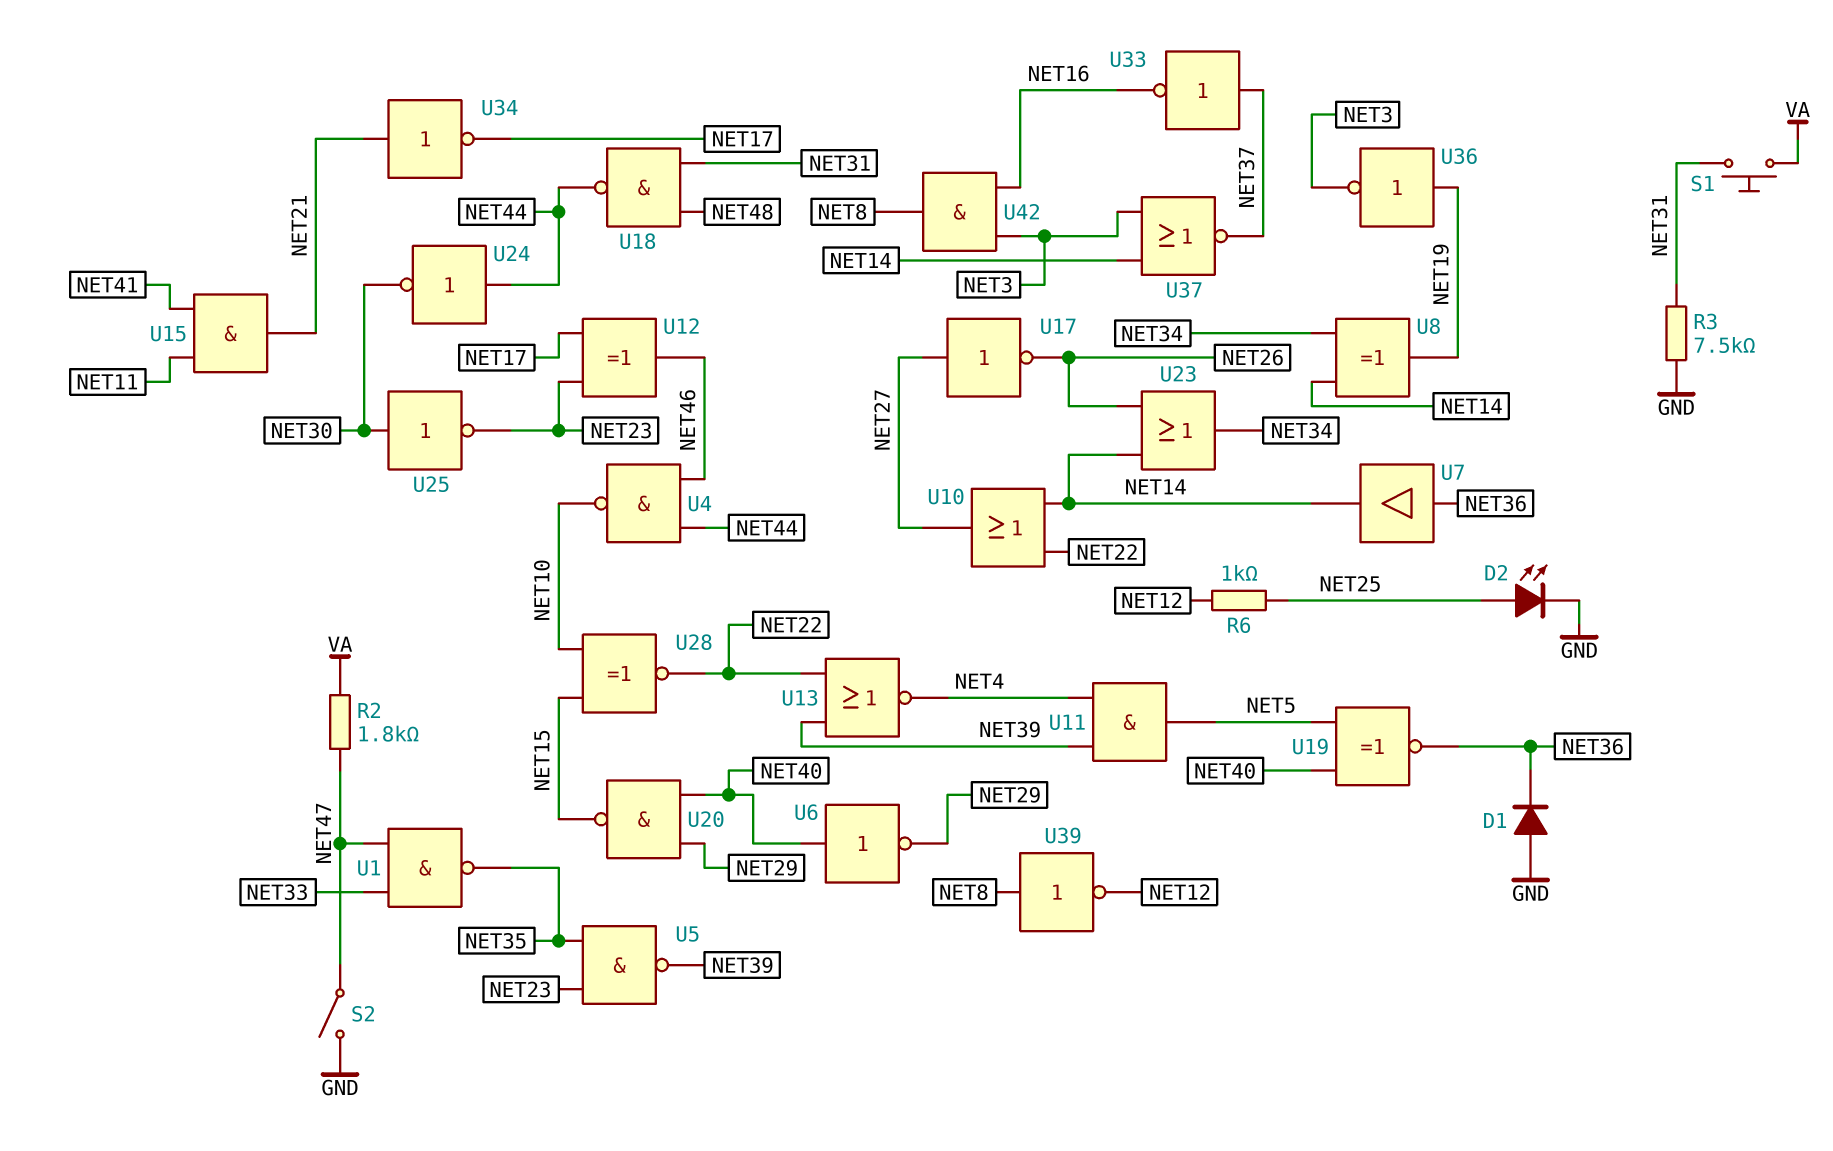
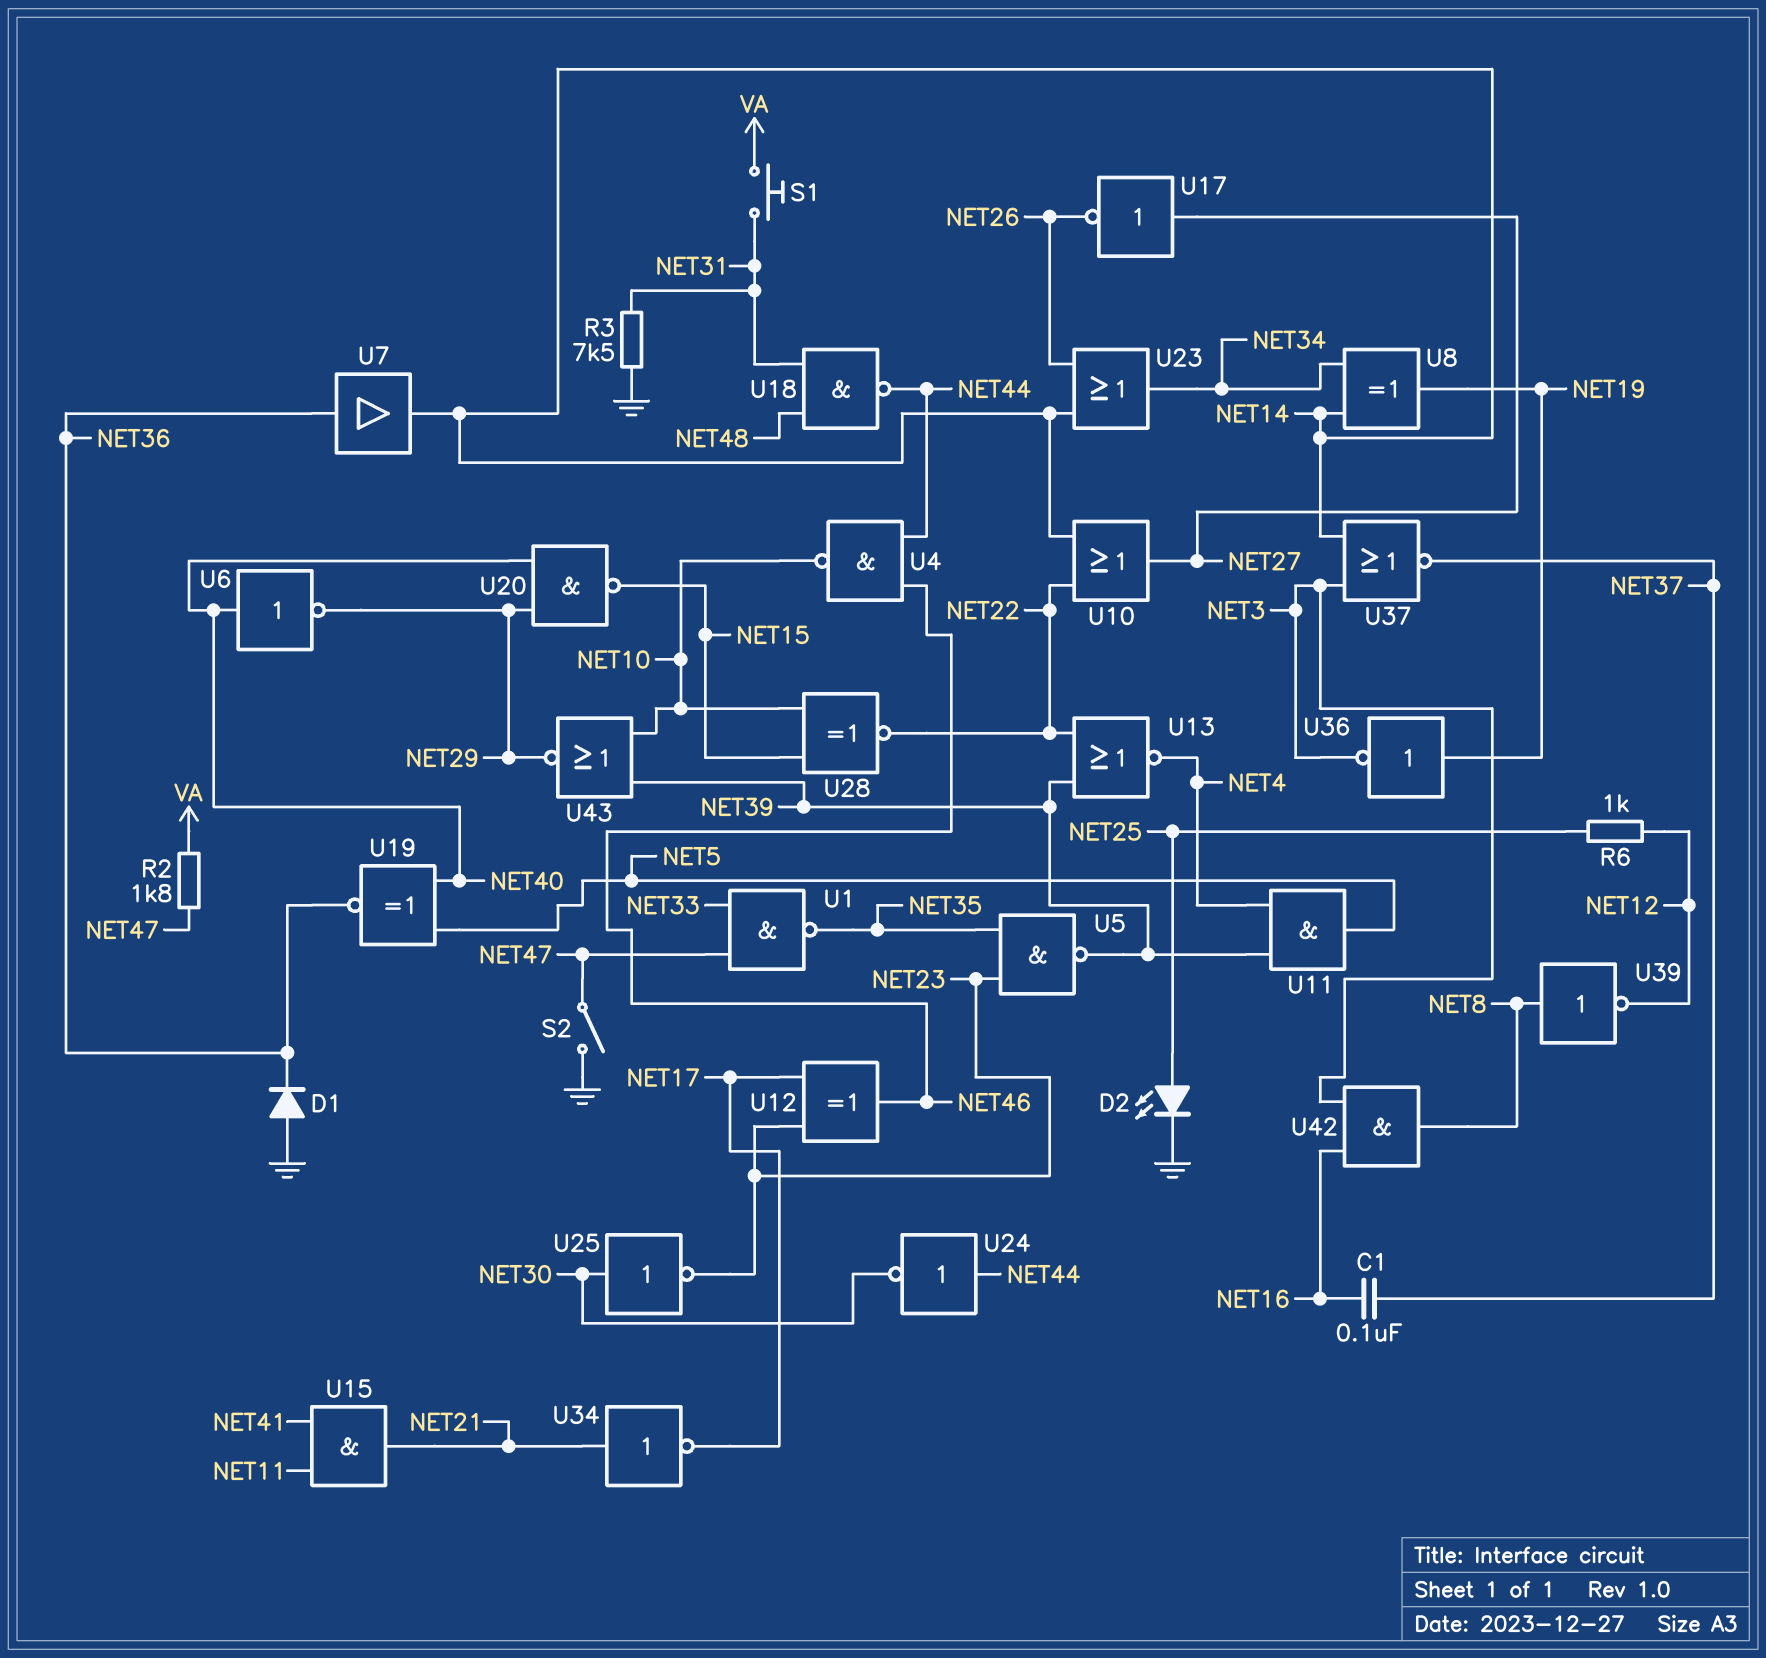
C1: none -> 100nF (NET16, NET37)
U33: NOT (in NET37, out NET16) -> none
U43: none -> NOR (in NET10, in NET39, out NET29)

